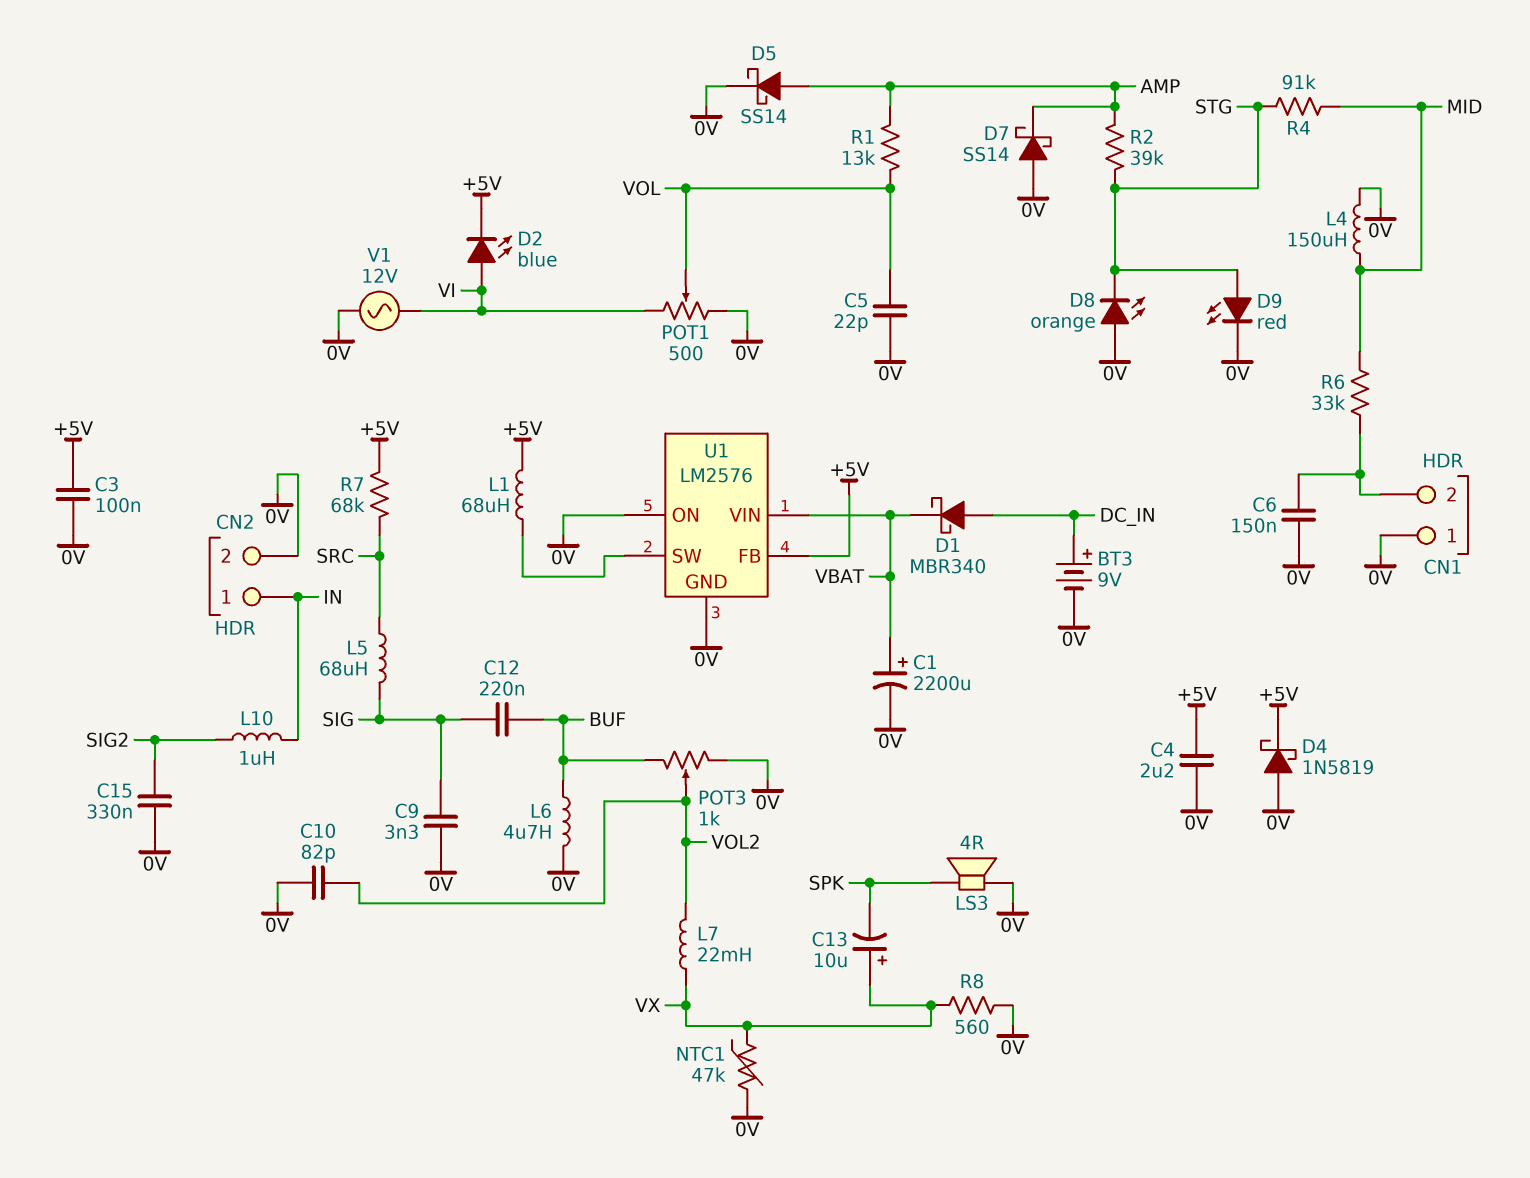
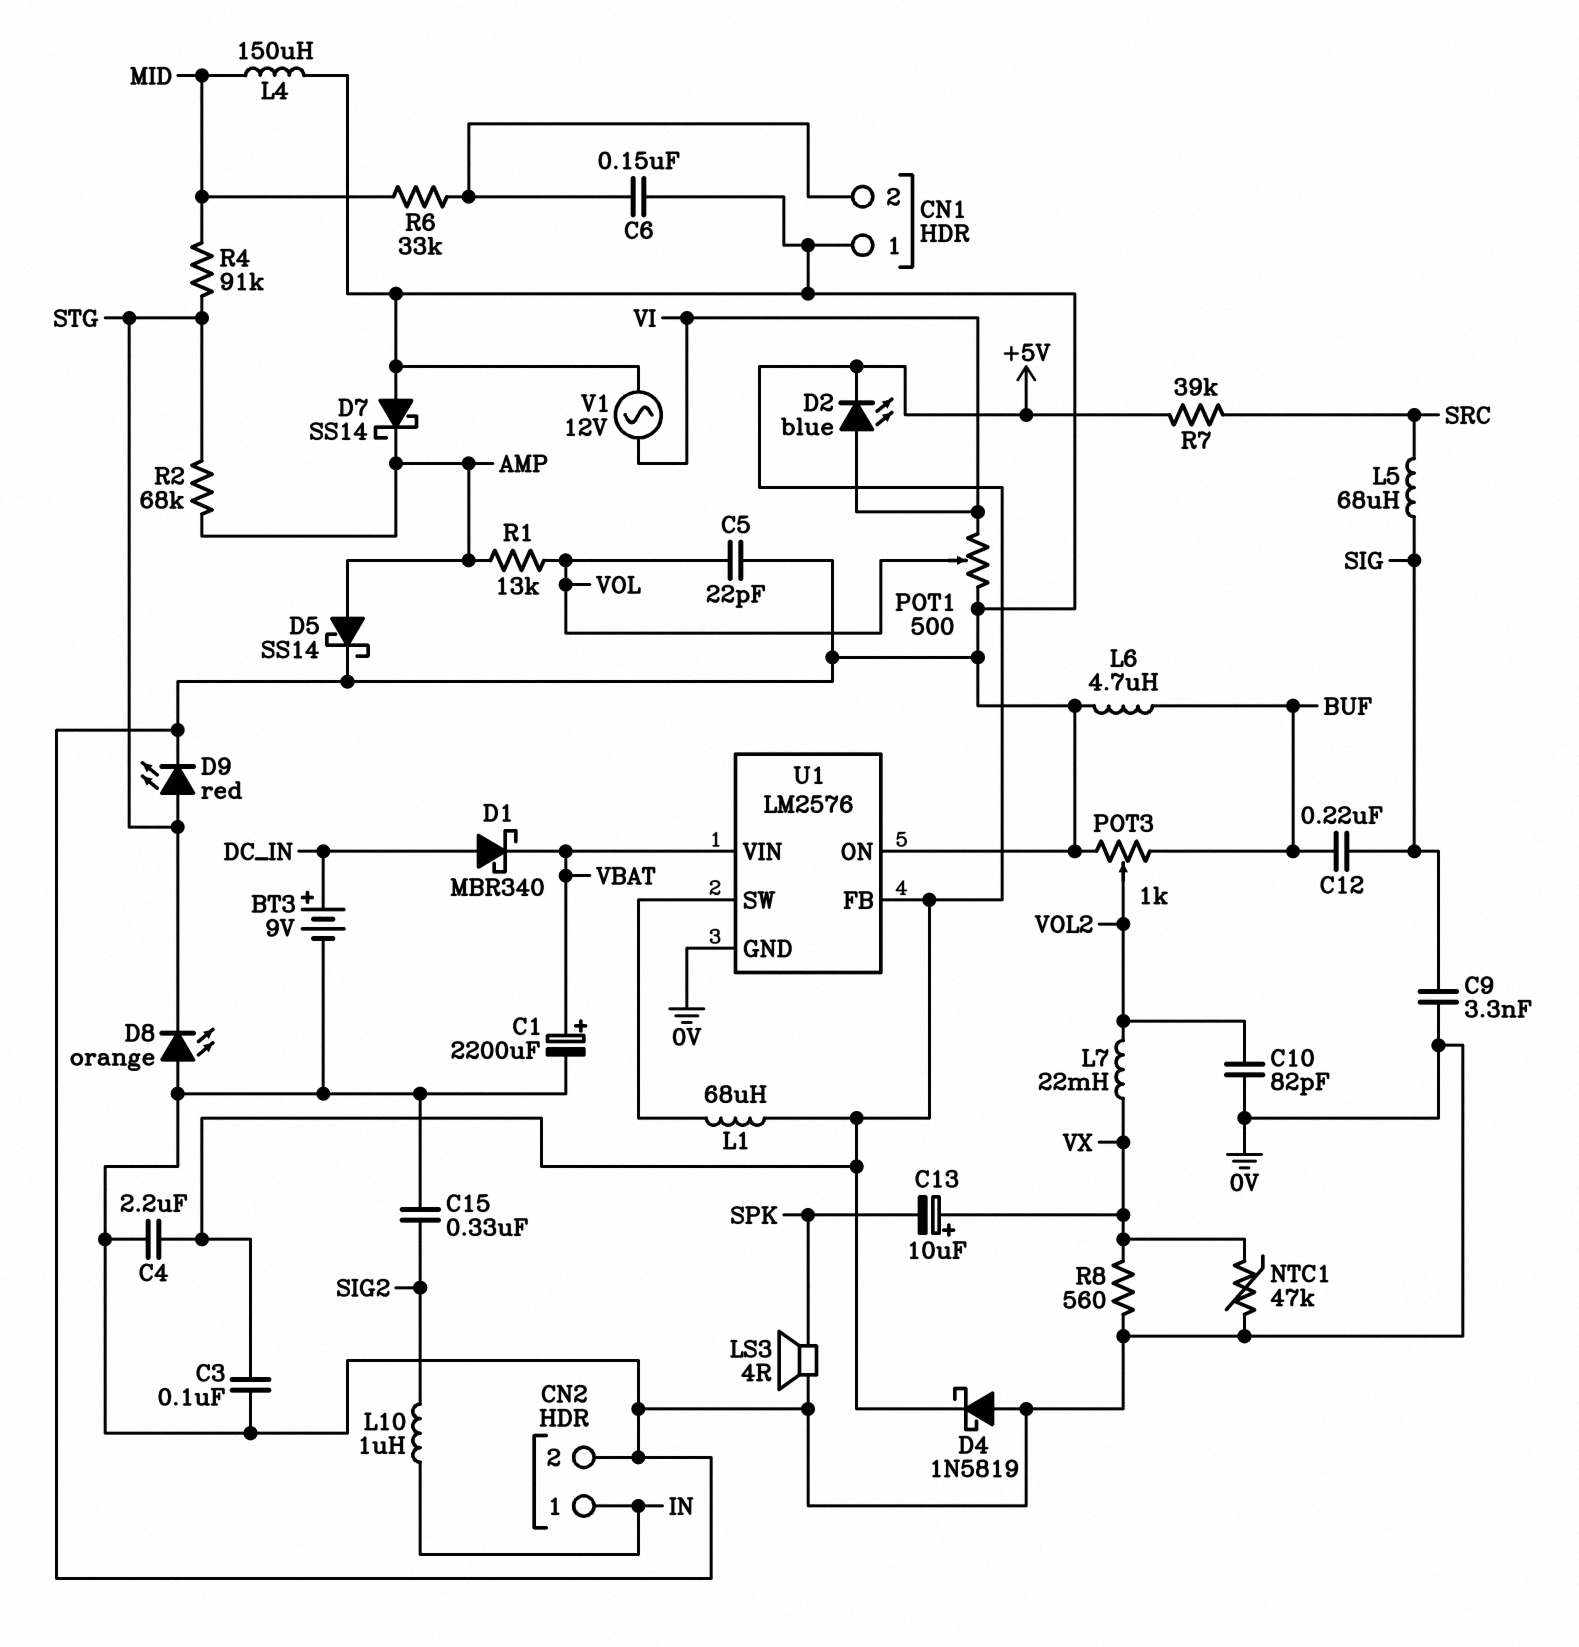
R2: 39k (AMP, STG) -> 68k (AMP, STG)
R7: 68k (+5V, SRC) -> 39k (+5V, SRC)

